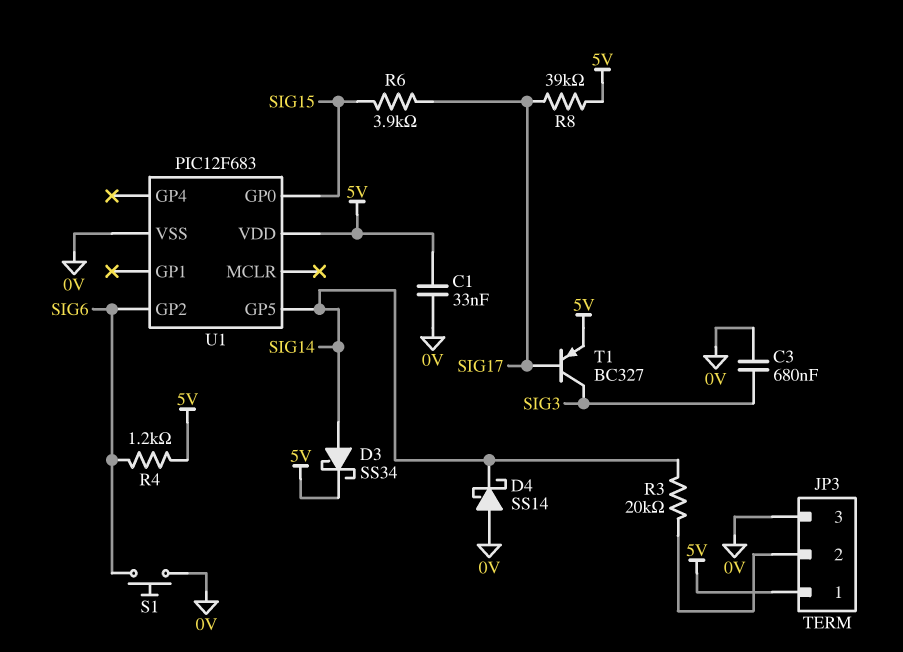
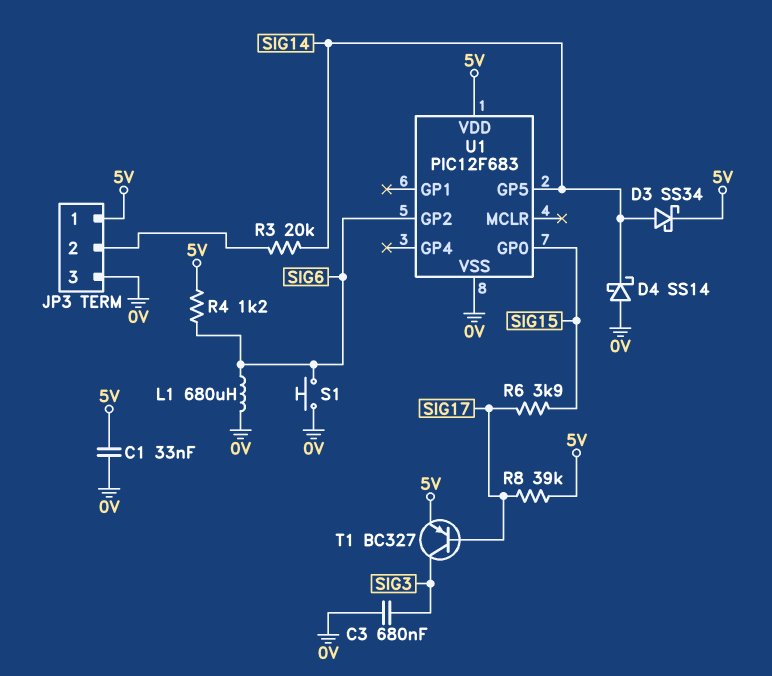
L1: none -> 680uH (0V, SIG6)

